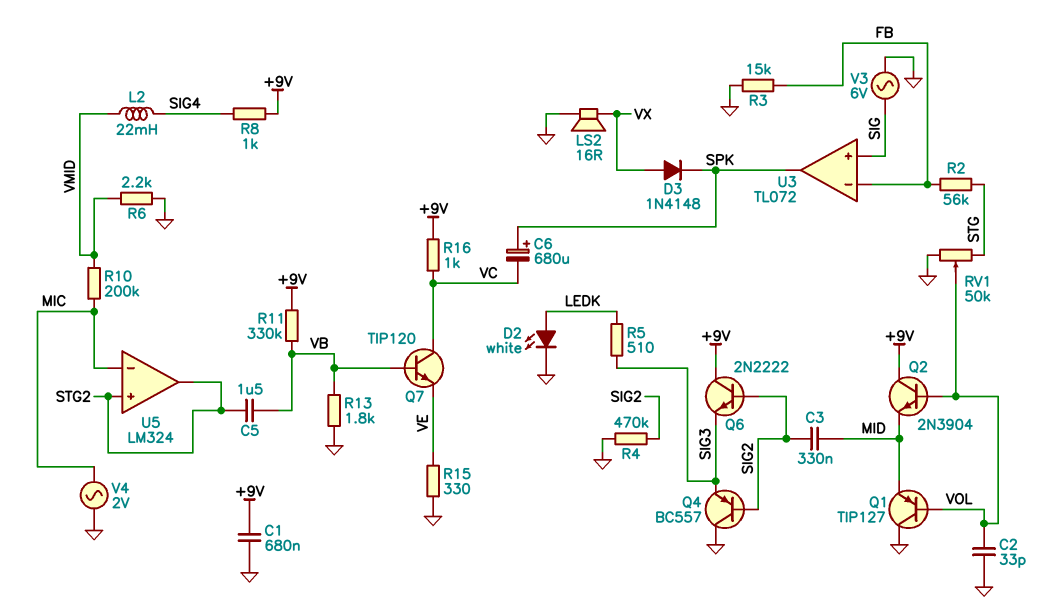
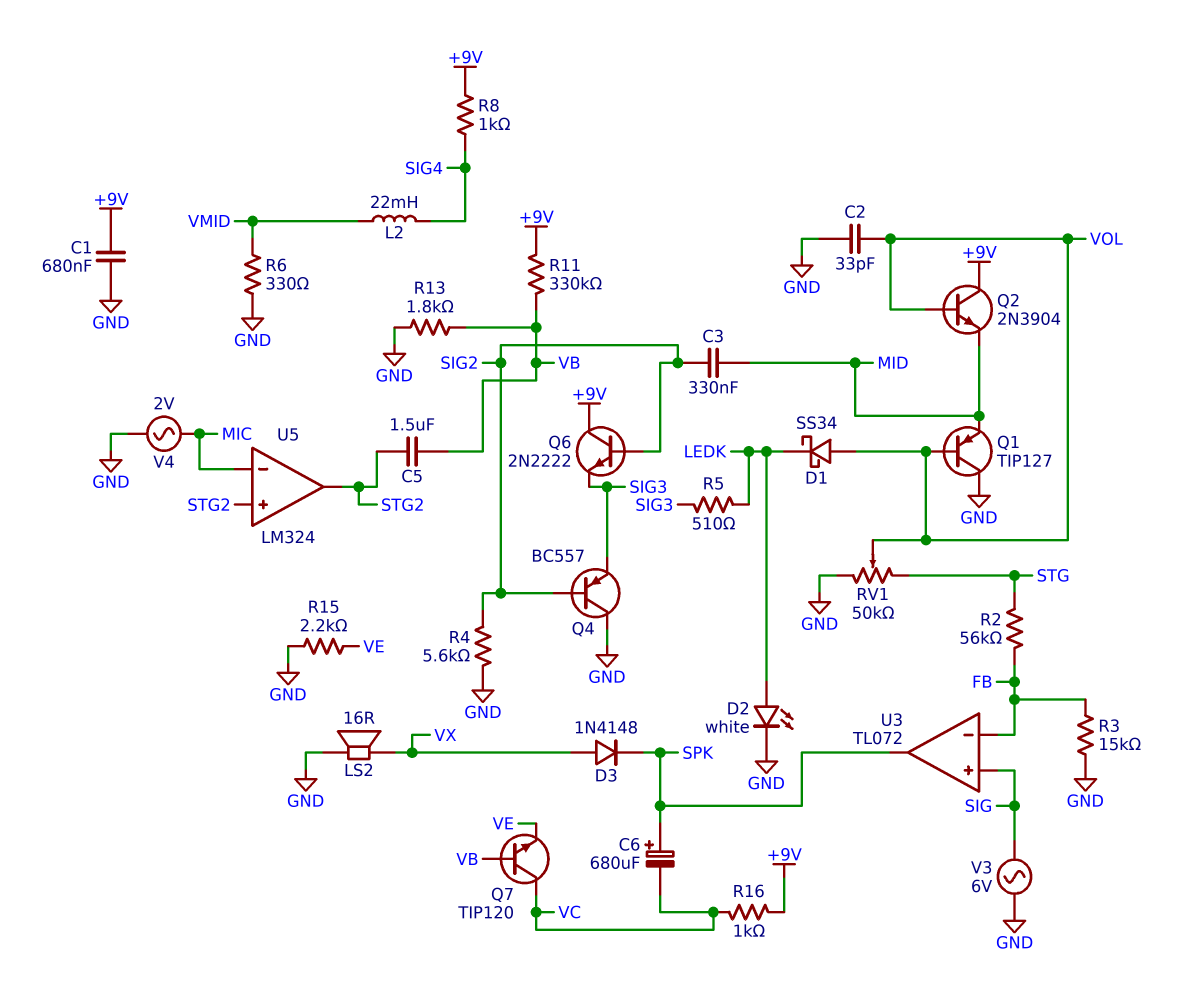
D1: none -> schottky SS34 (A VOL, K LEDK)
R4: 470k (GND, SIG2) -> 5.6k (GND, SIG2)
R6: 2.2k (GND, VMID) -> 330 (GND, VMID)
R10: 200k (MIC, VMID) -> none
R15: 330 (GND, VE) -> 2.2k (GND, VE)

